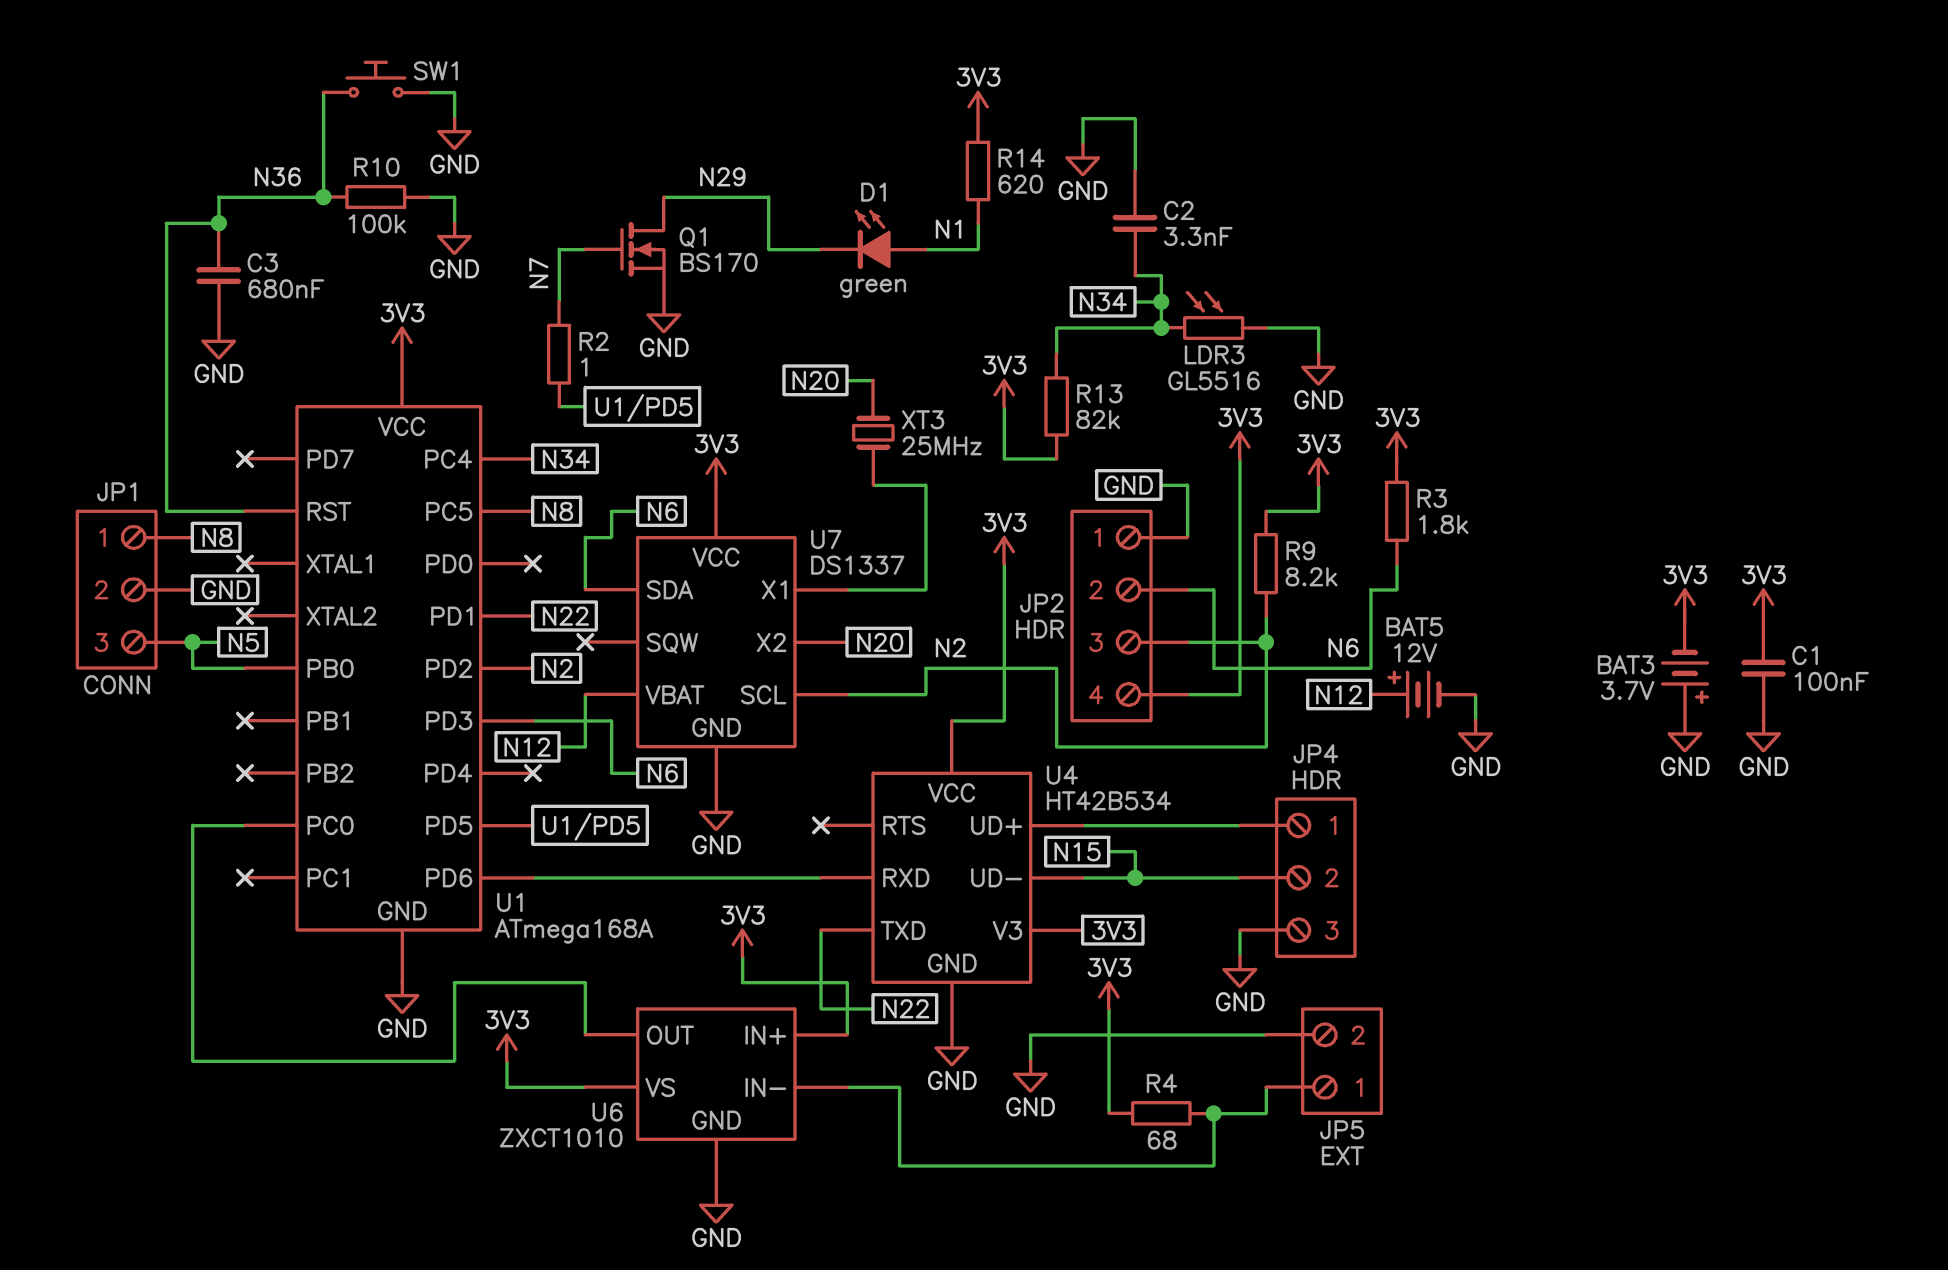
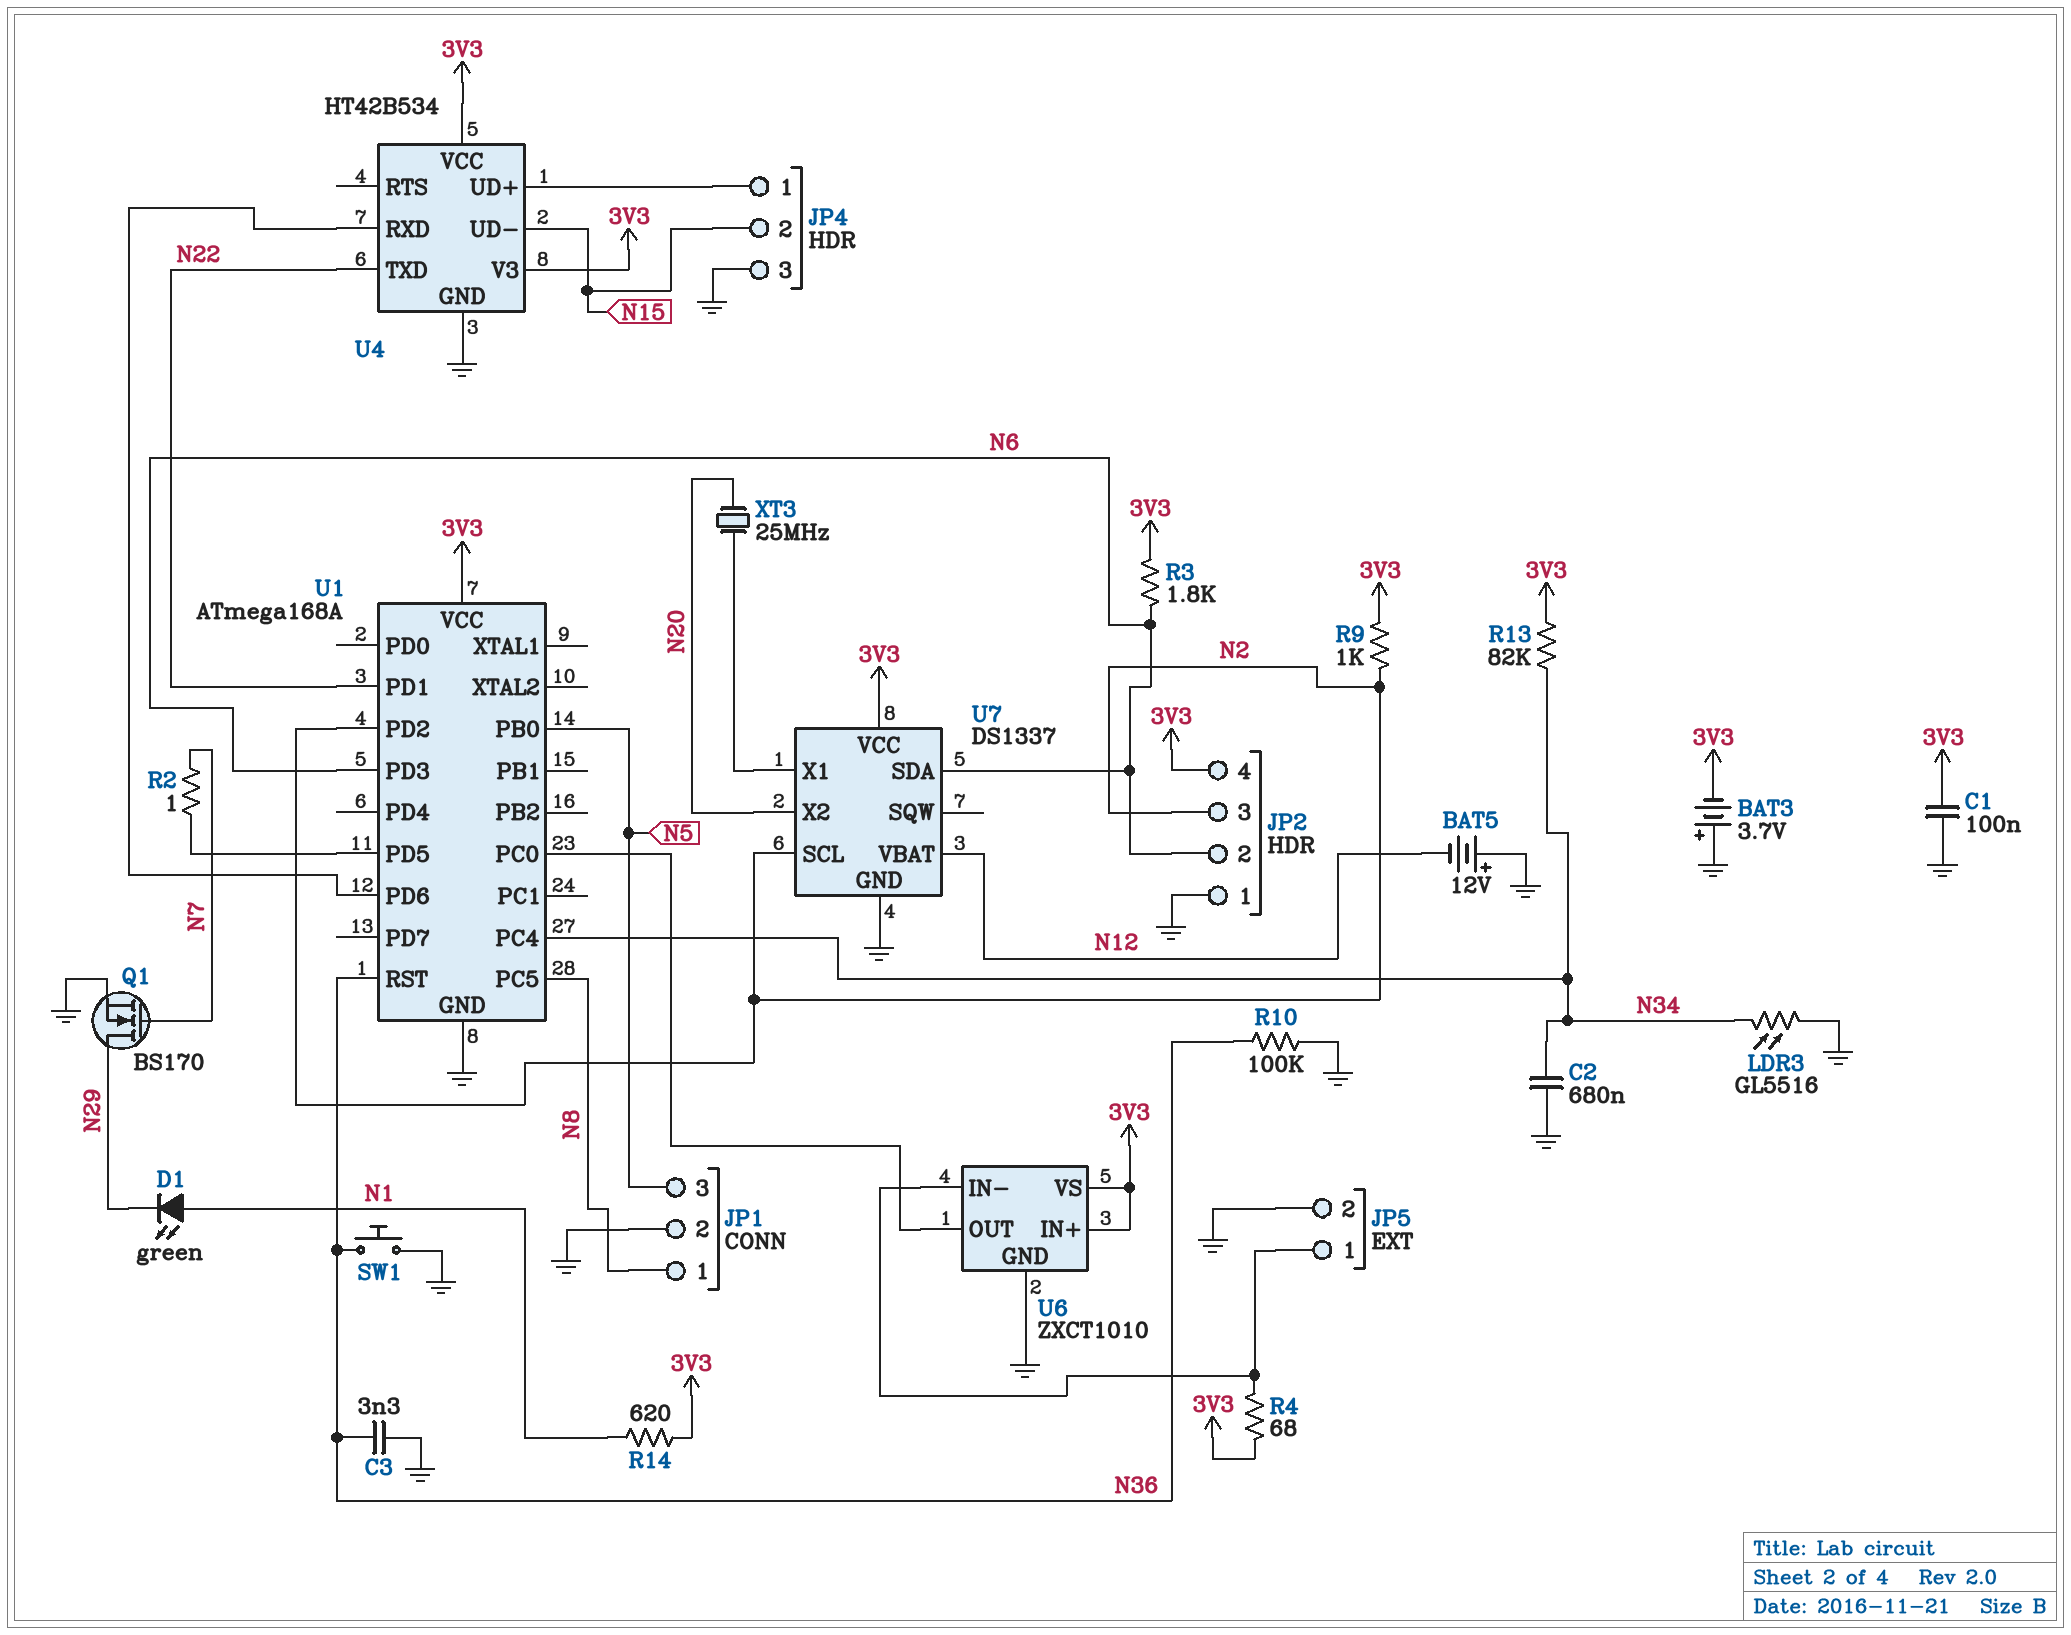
BAT5: 12V (plus N12, minus GND) -> 12V (plus GND, minus N12)
C2: 3.3nF (GND, N34) -> 680nF (GND, N34)
C3: 680nF (GND, N36) -> 3.3nF (GND, N36)
R9: 8.2k (3V3, N2) -> 1k (3V3, N2)

